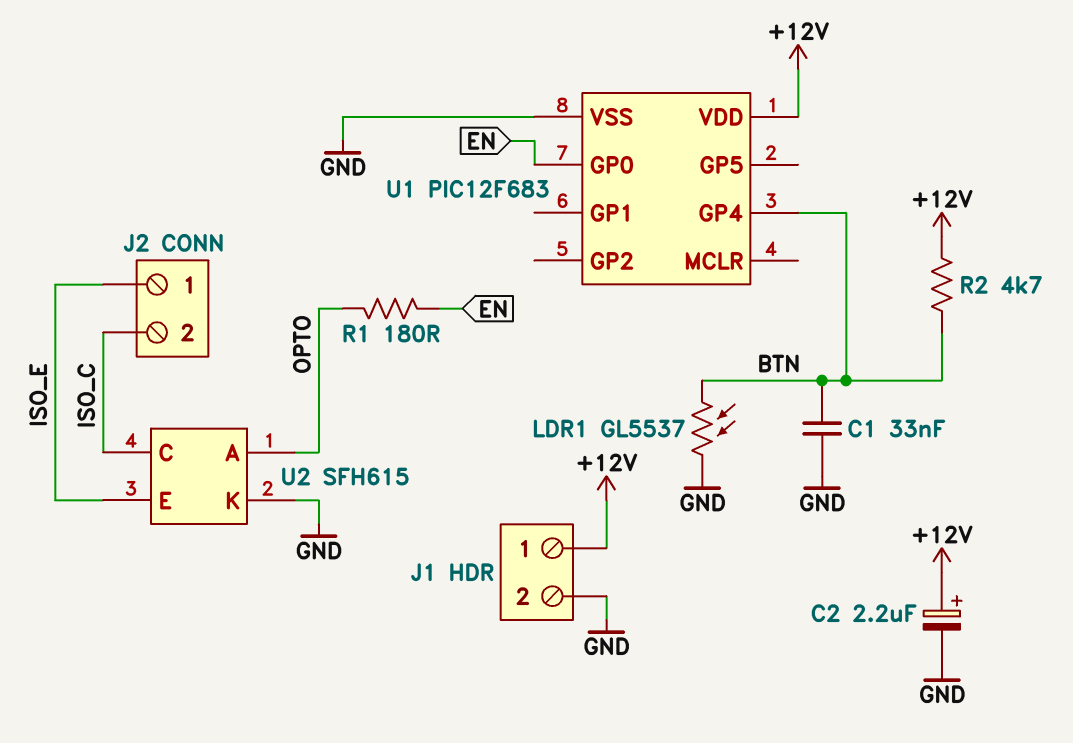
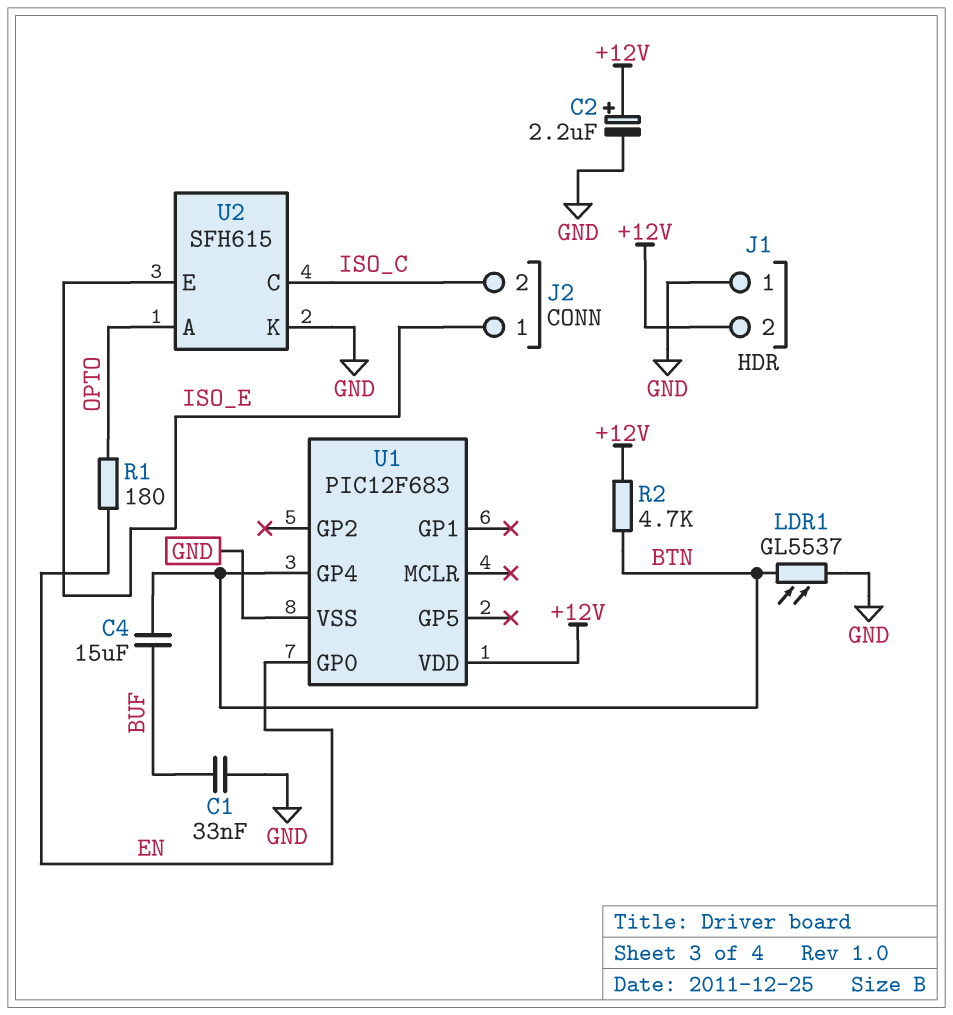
C1: 33nF (BTN, GND) -> 33nF (BUF, GND)
C4: none -> 15uF (BTN, BUF)
J1 pin 1: +12V -> GND
J1 pin 2: GND -> +12V

